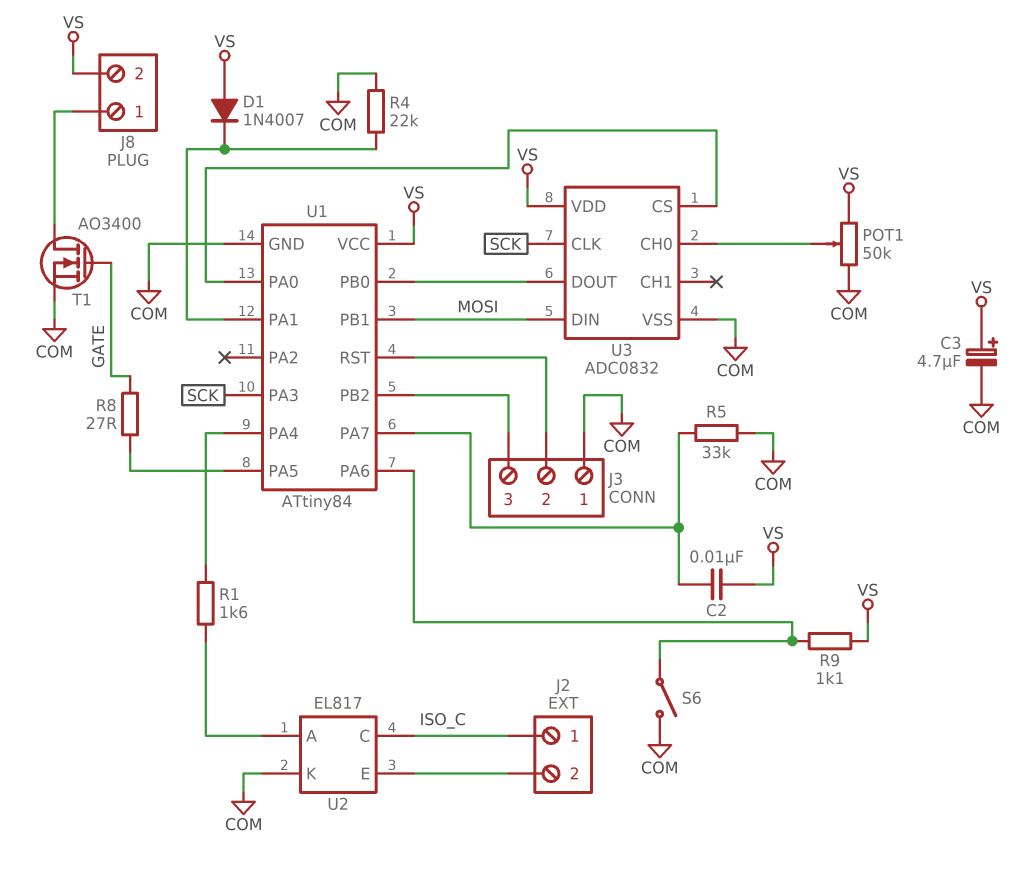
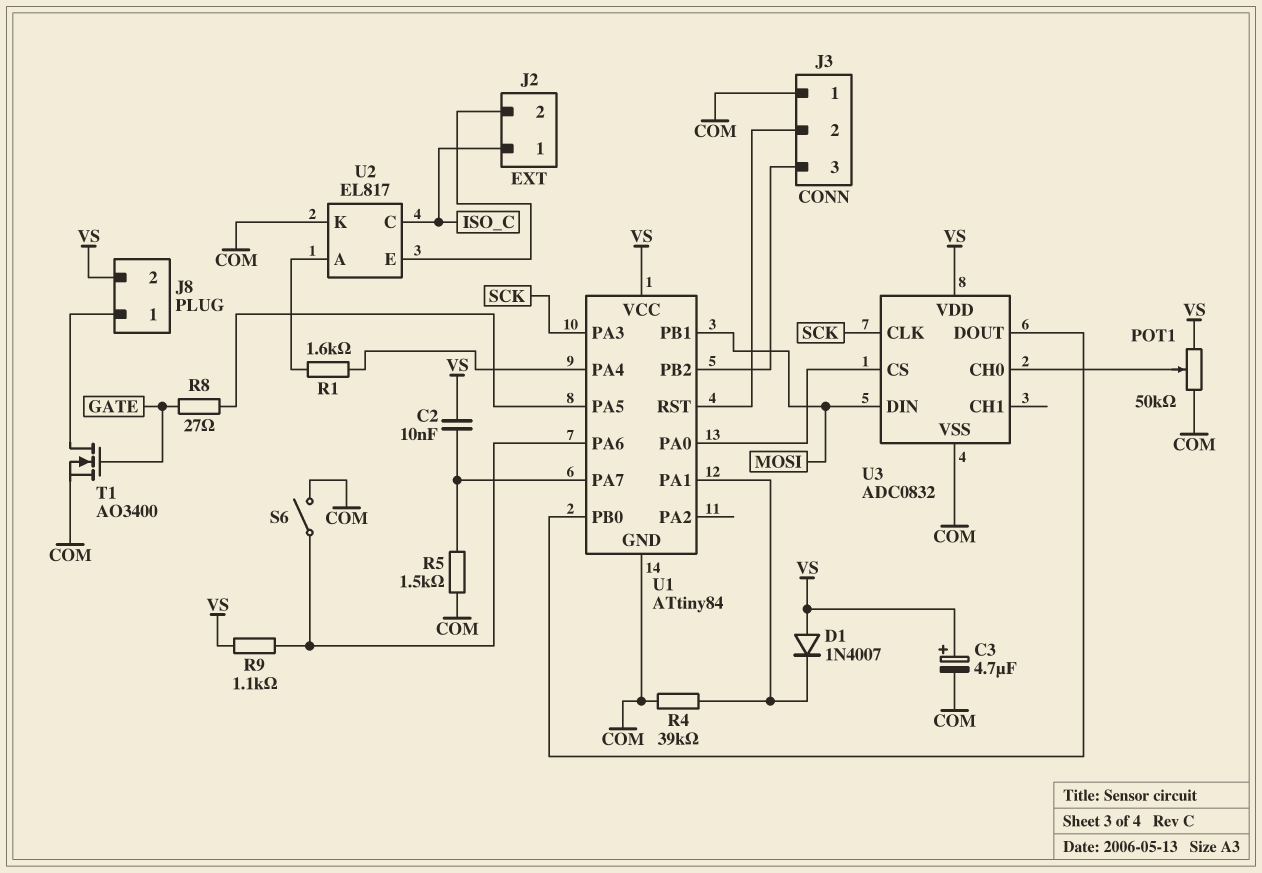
R4: 22k (COM, U1/PA1) -> 39k (COM, U1/PA1)
R5: 33k (COM, U1/PA7) -> 1.5k (COM, U1/PA7)

